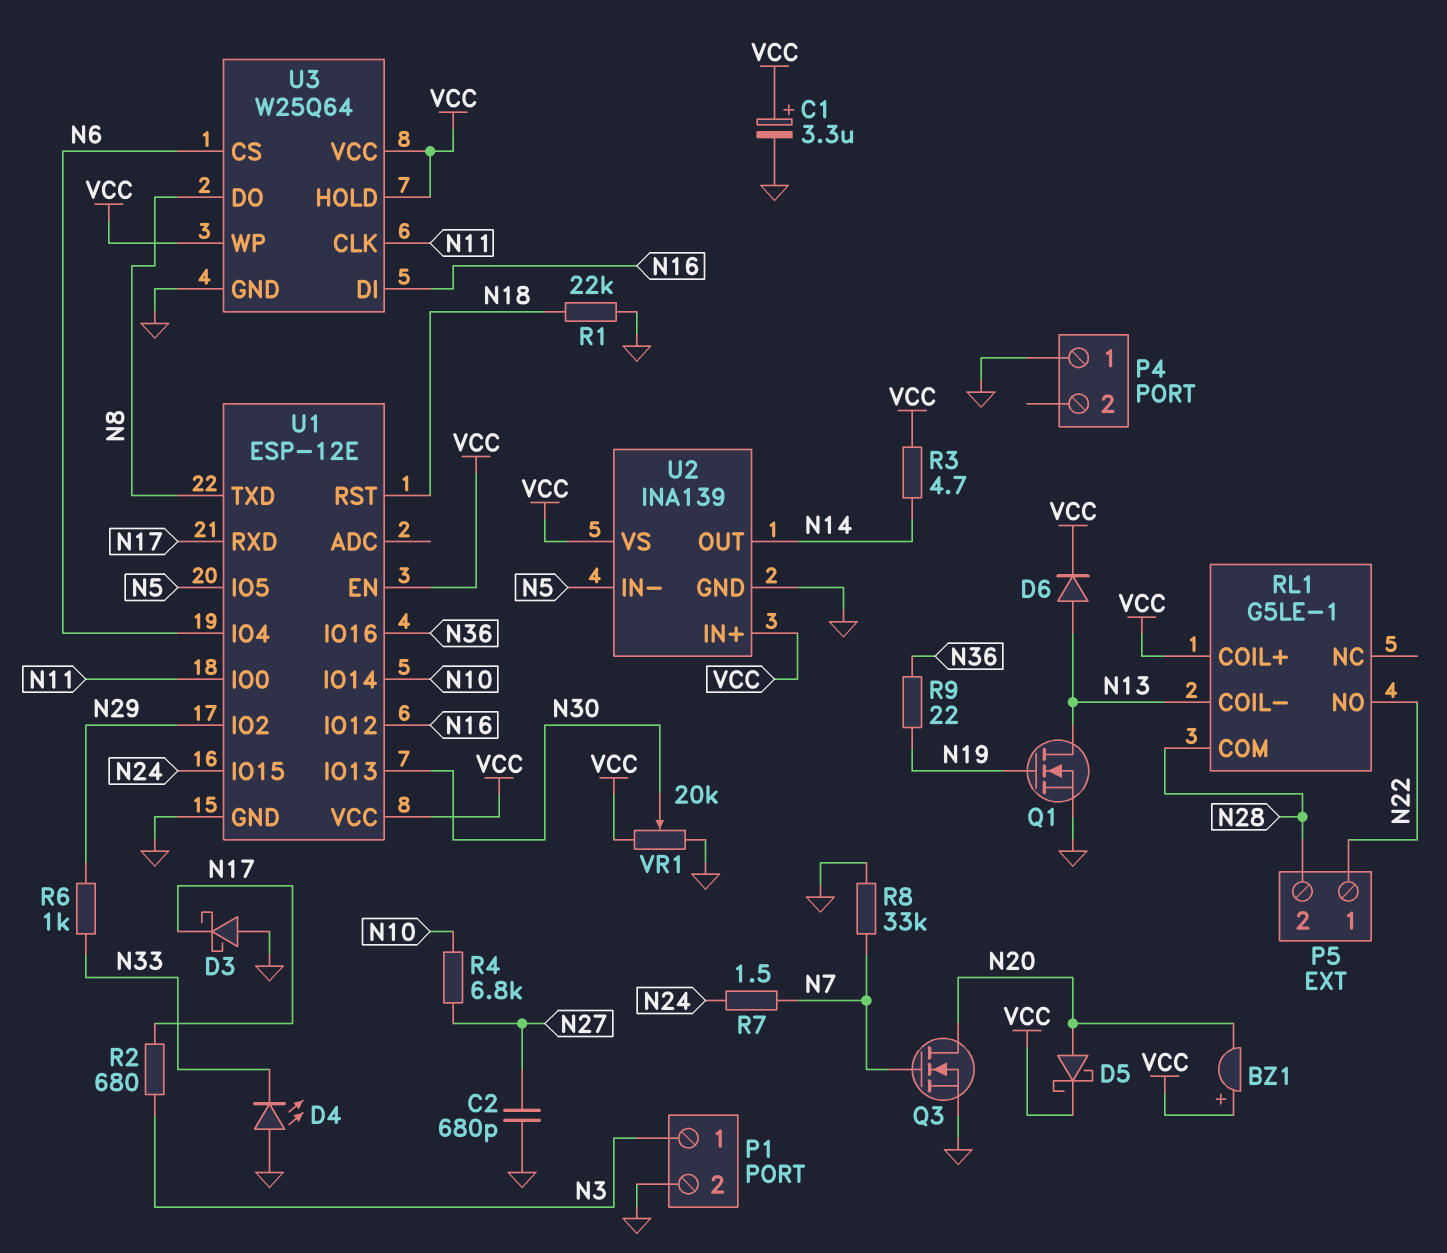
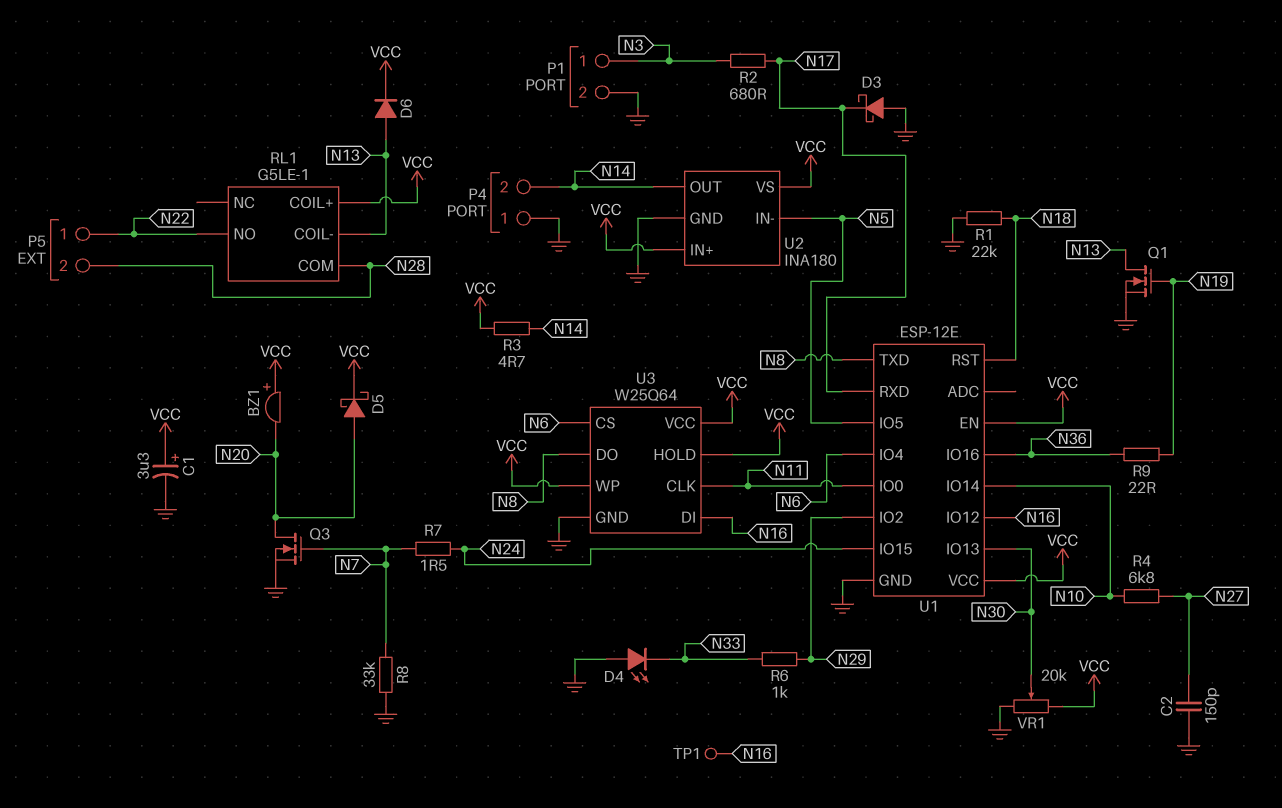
C2: 680pF (GND, N27) -> 150pF (GND, N27)
P4 pin 2: none -> N14
TP1: none -> test point (N16)
U2: INA139 -> INA180

